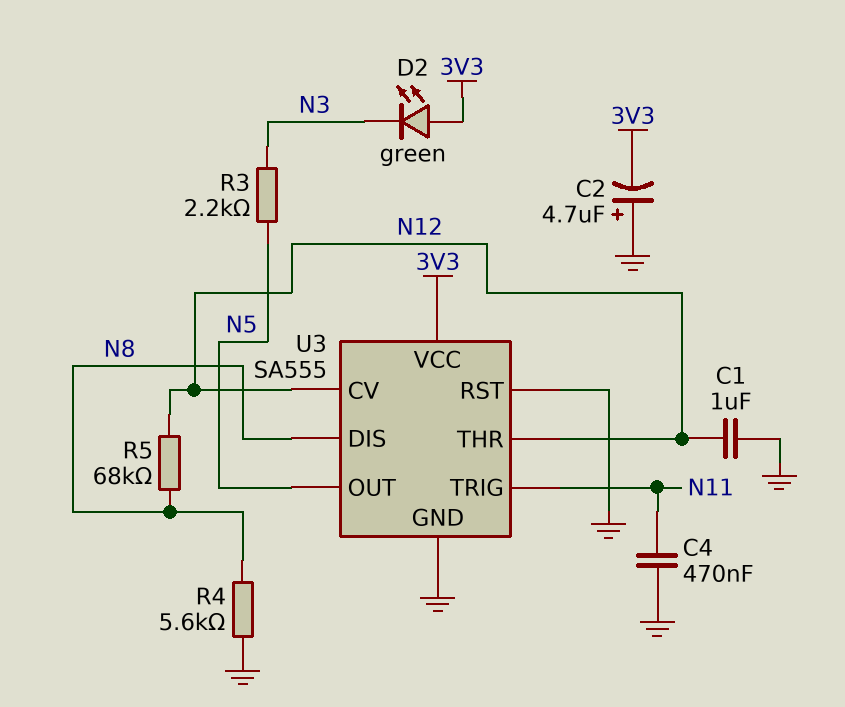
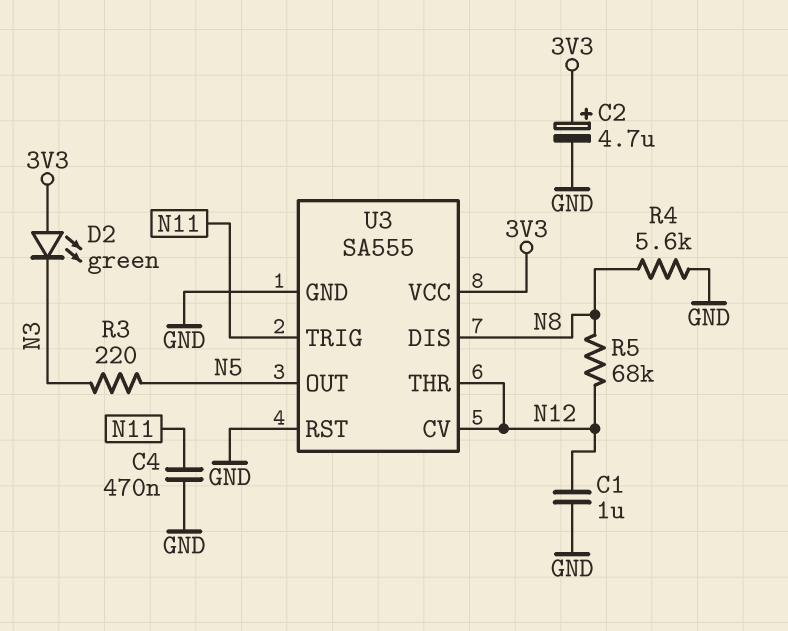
C2: 4.7uF (plus GND, minus 3V3) -> 4.7uF (plus 3V3, minus GND)
R3: 2.2k (N3, N5) -> 220 (N3, N5)

